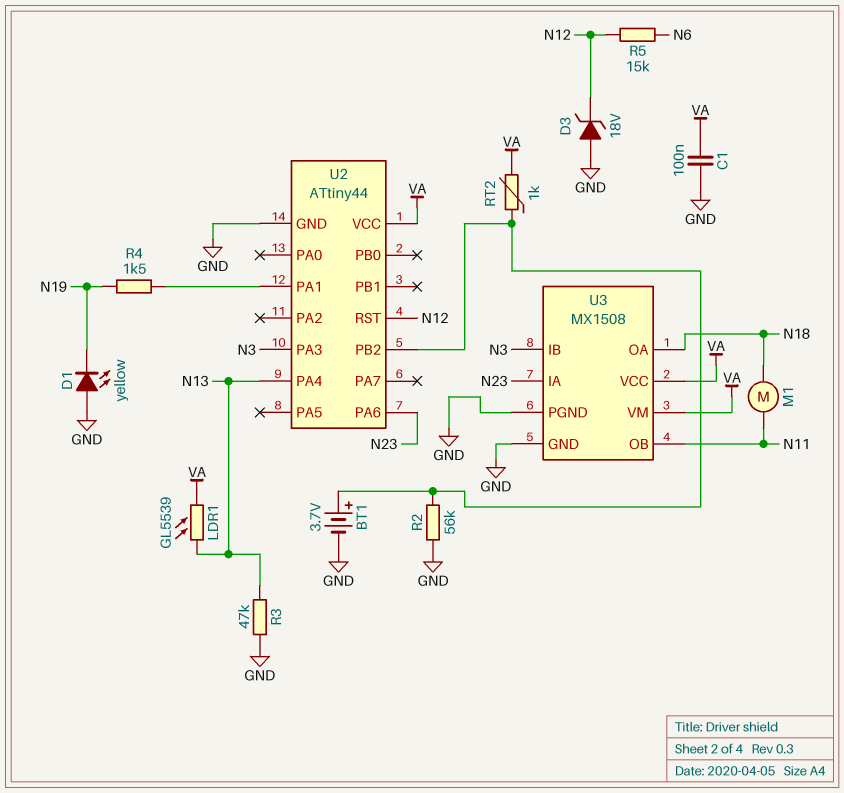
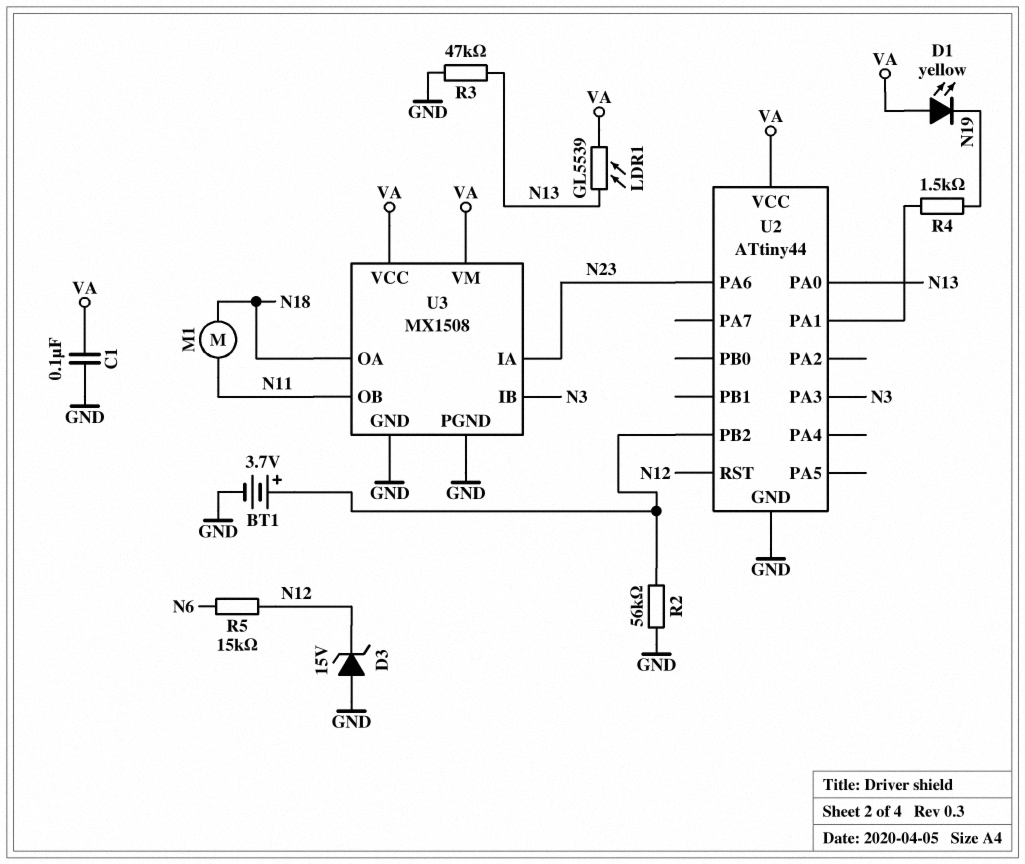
D1: LED yellow (A GND, K N19) -> LED yellow (A VA, K N19)
D3: zener 18V (A GND, K N12) -> zener 15V (A GND, K N12)
RT2: 1k (U2/PB2, VA) -> none
U2 pin PA0: none -> N13
U2 pin PA4: N13 -> none

